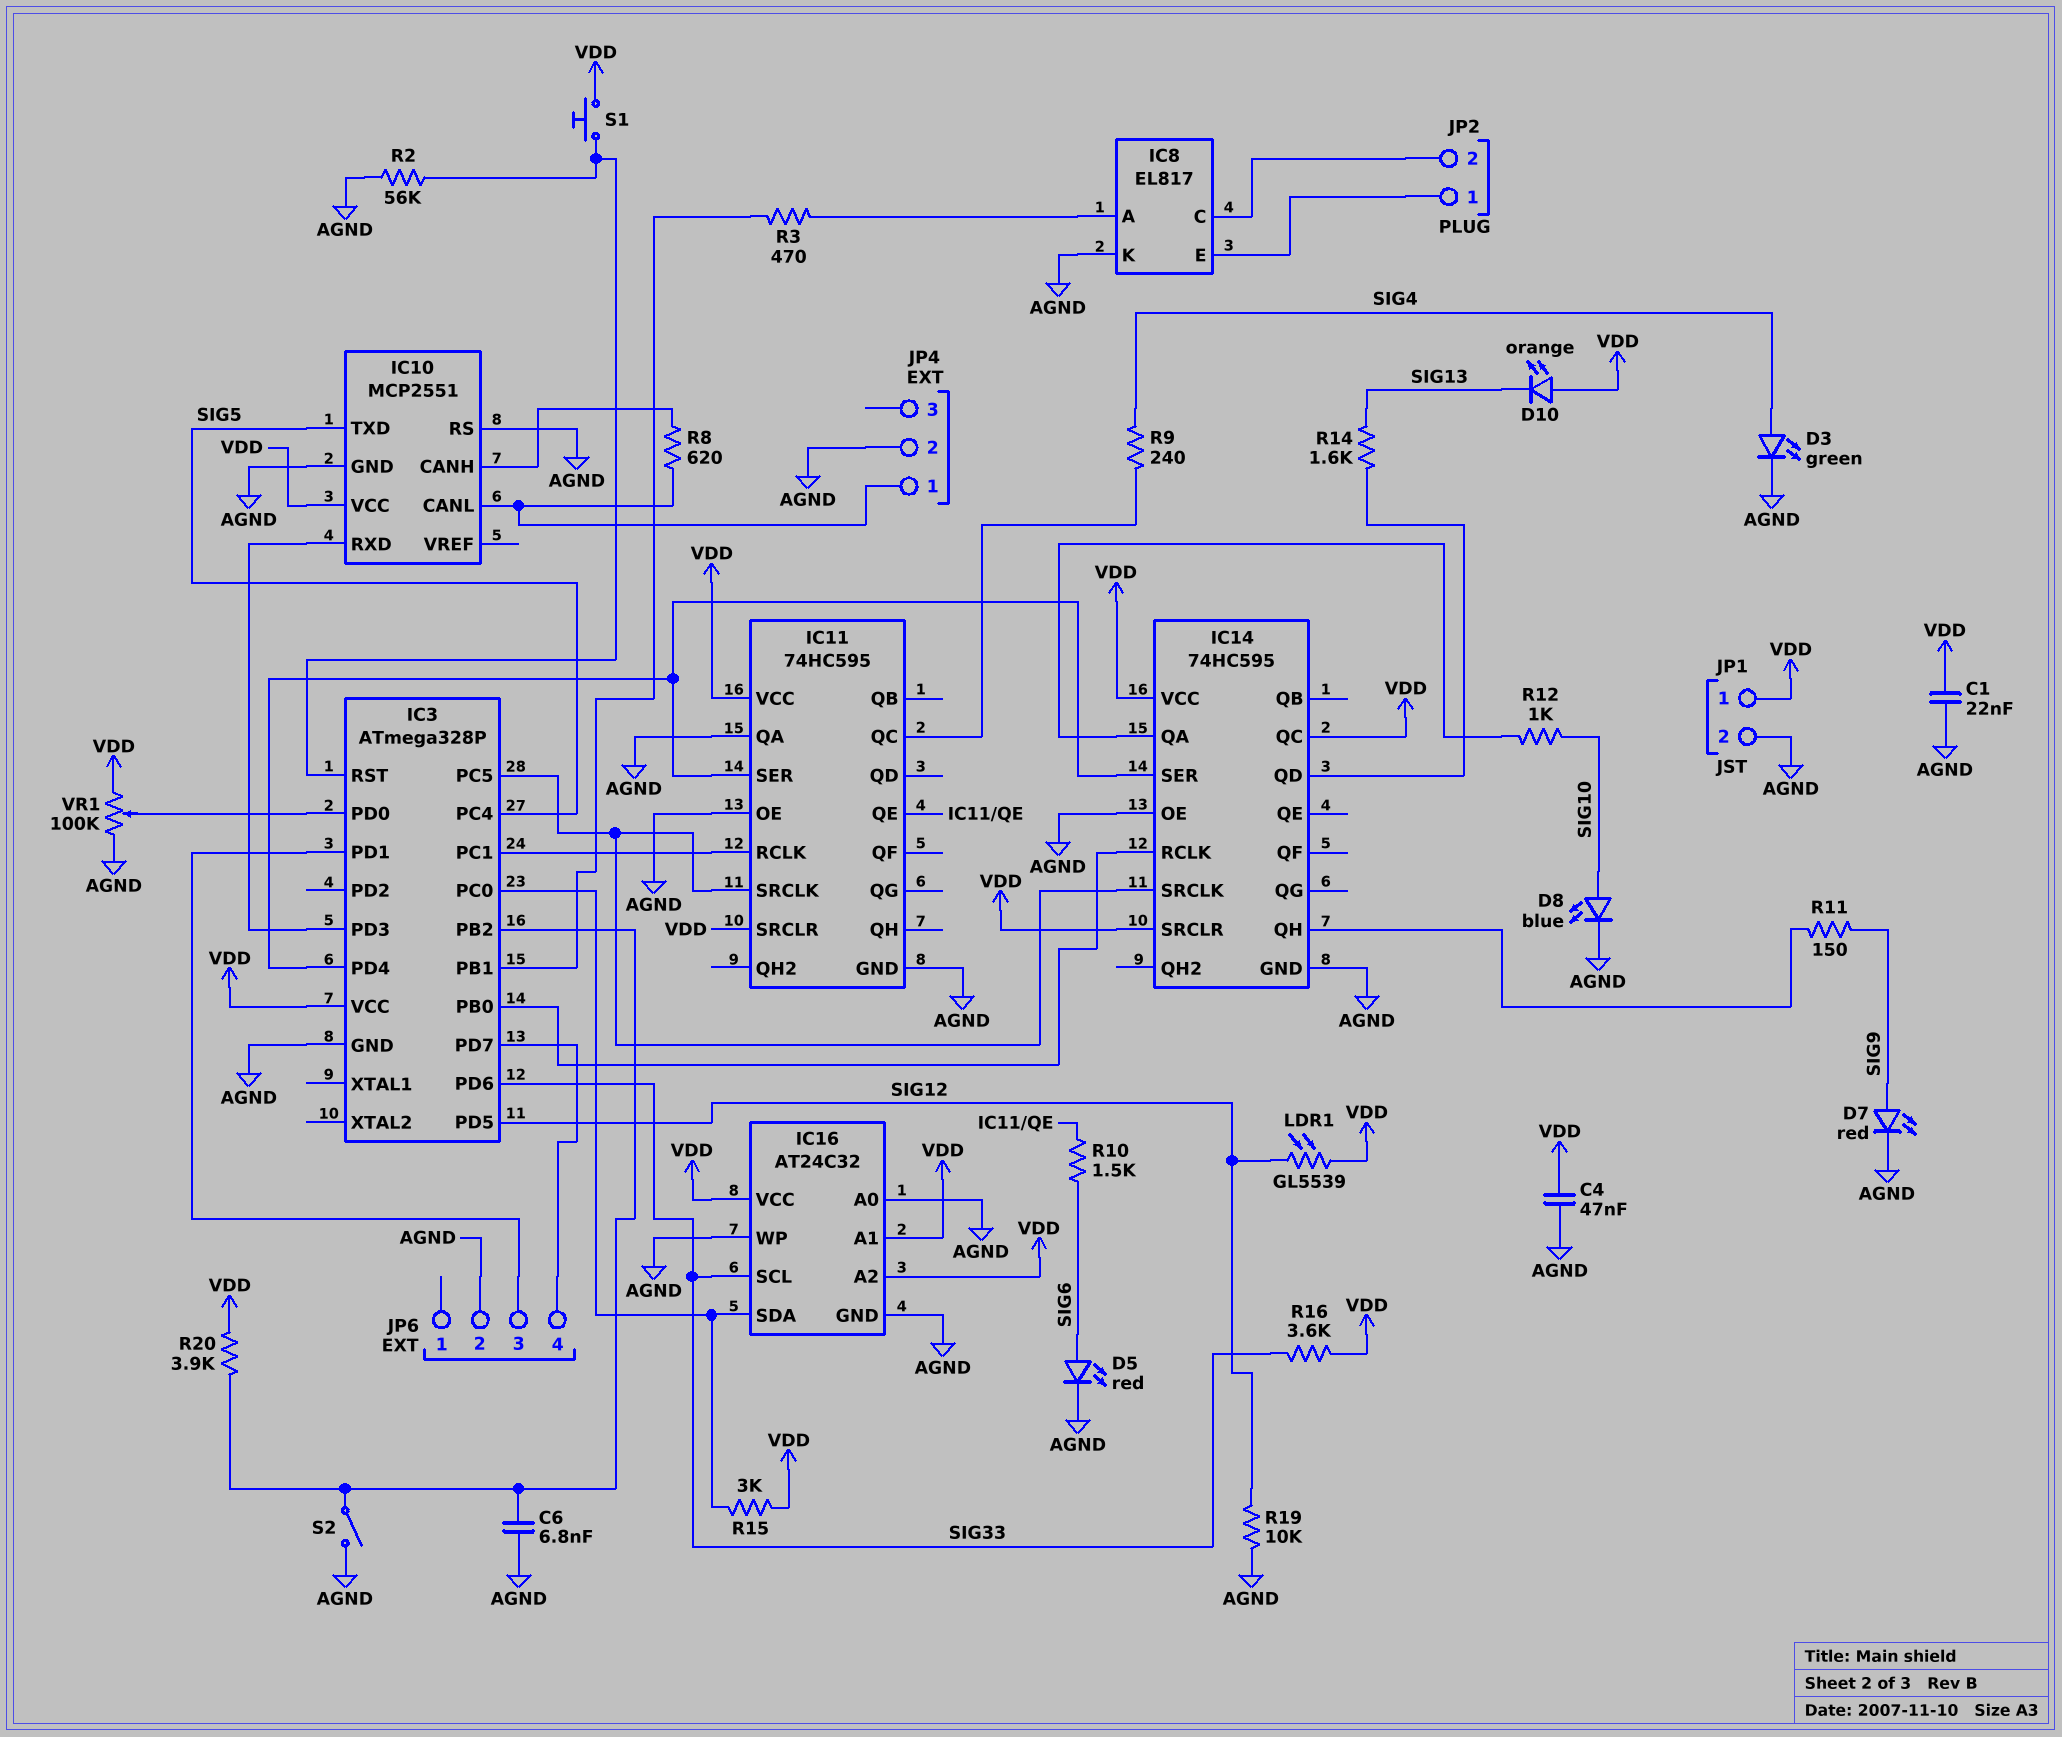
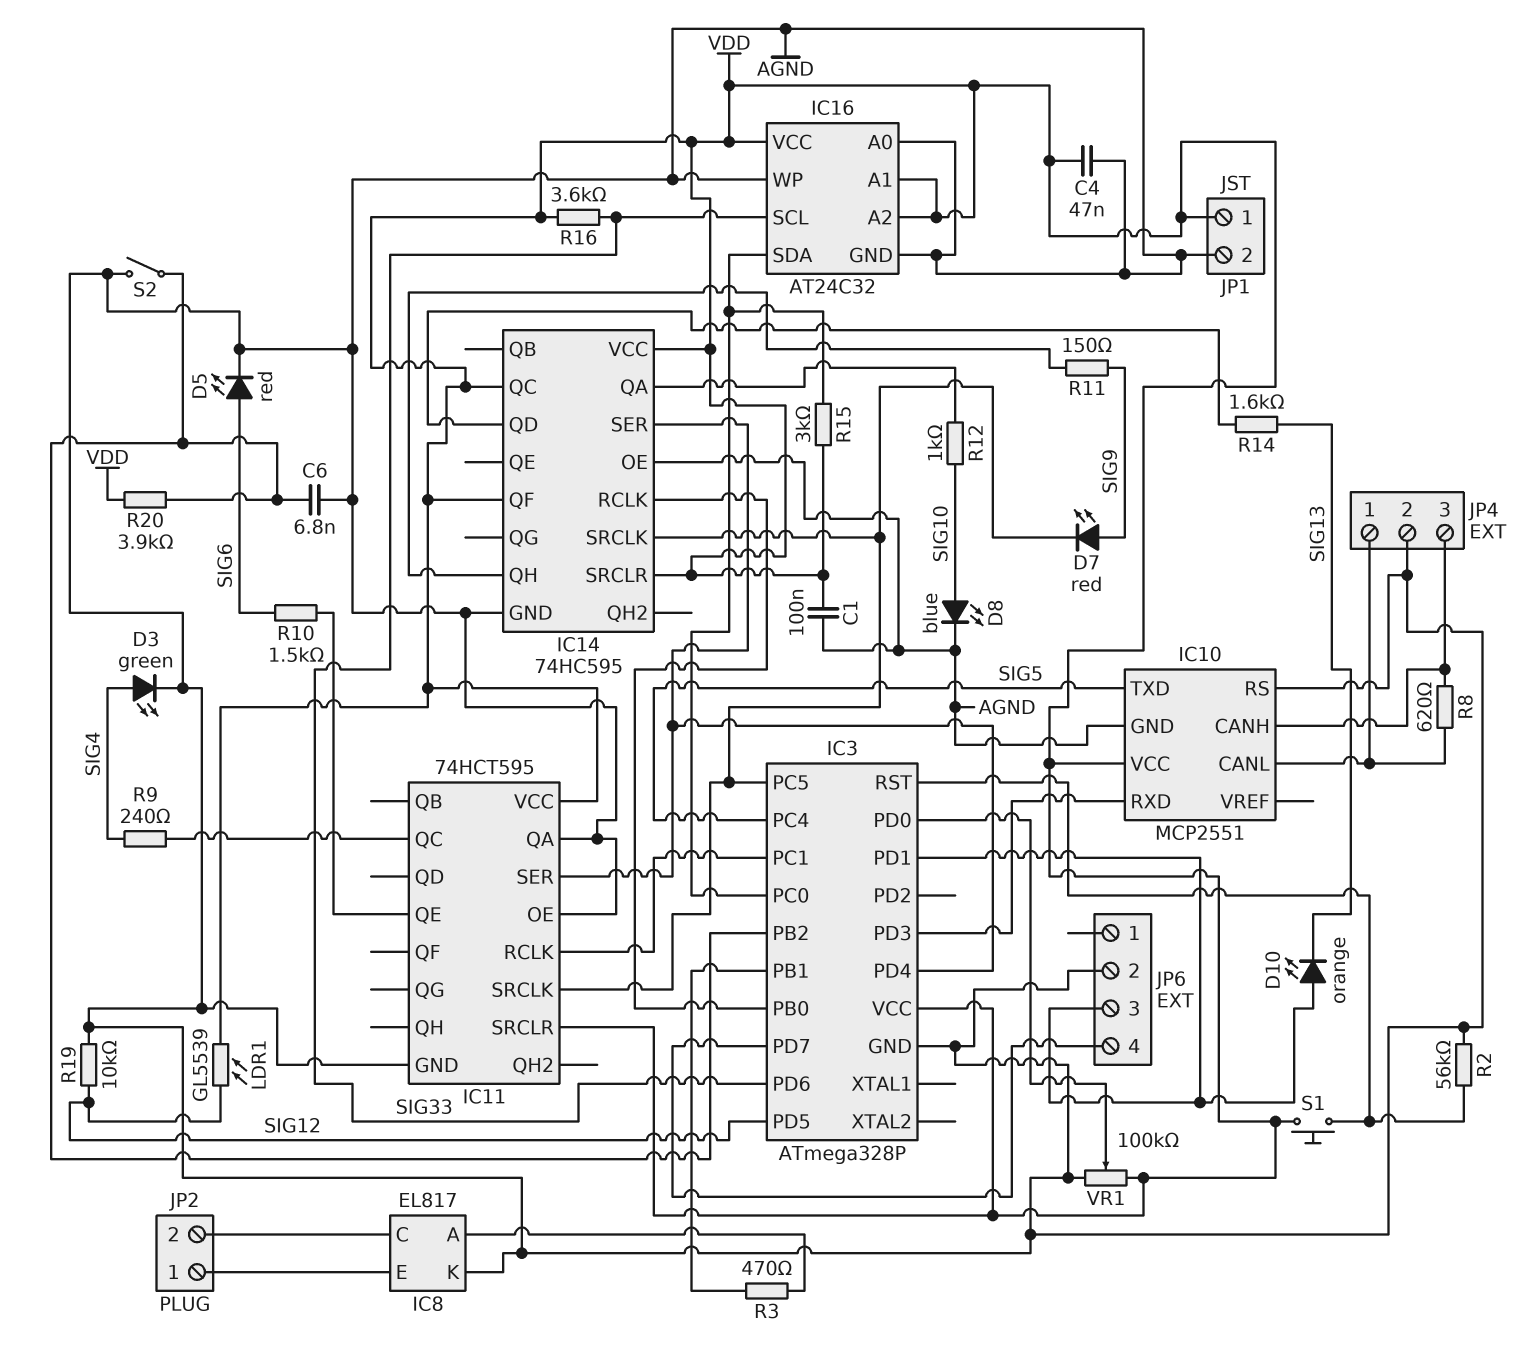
C1: 22nF (AGND, VDD) -> 100nF (AGND, VDD)
D7: LED red (A SIG9, K AGND) -> LED red (A SIG9, K IC3/PC5)
D10: LED orange (A VDD, K SIG13) -> LED orange (A IC3/PD1, K SIG13)
IC11: 74HC595 -> 74HCT595
IC14 pin QF: none -> VDD
JP4 pin 3: none -> IC10/CANH

